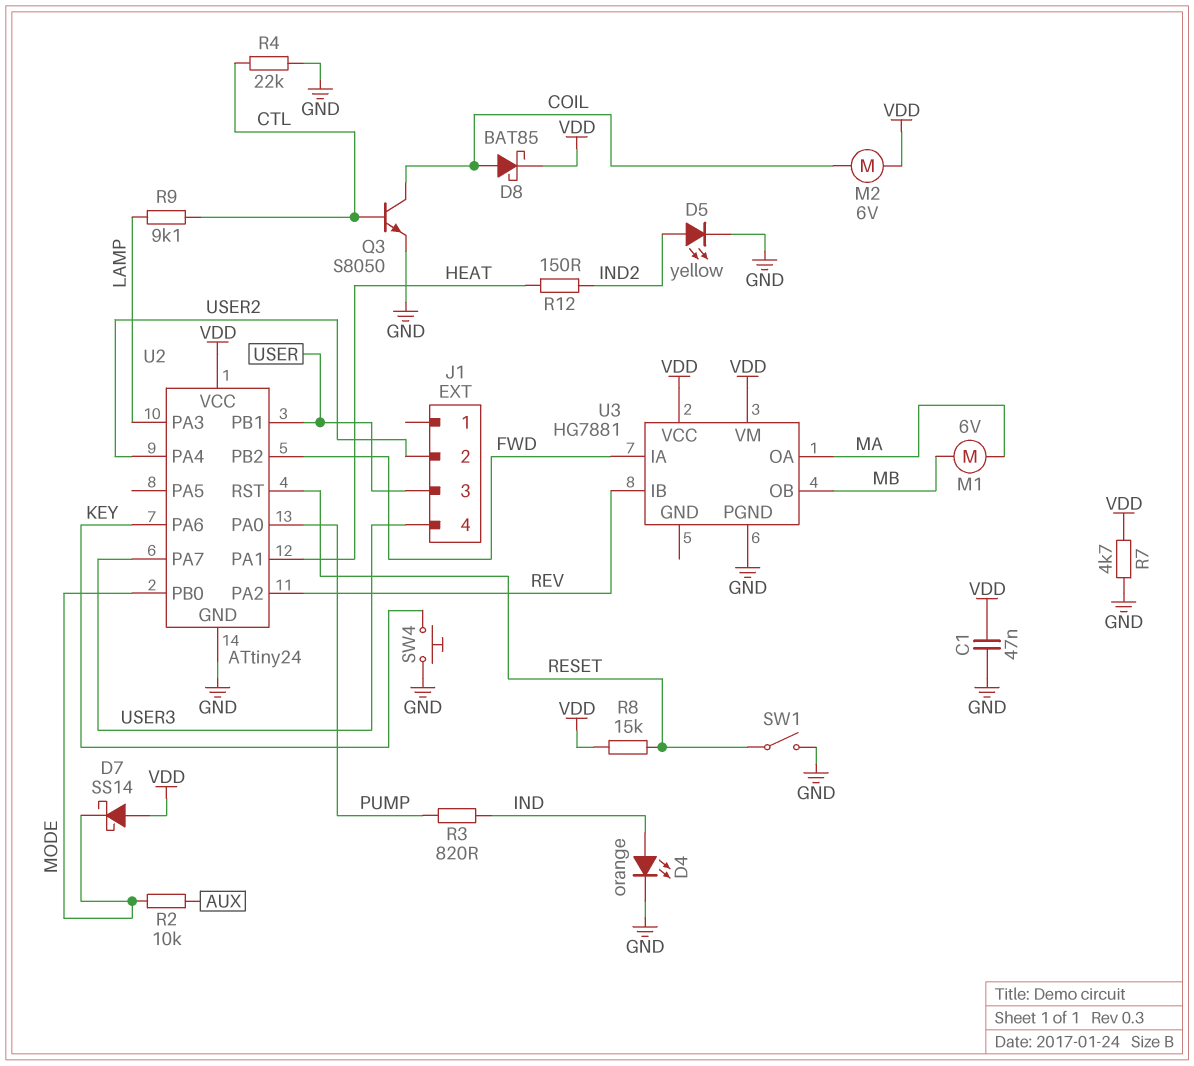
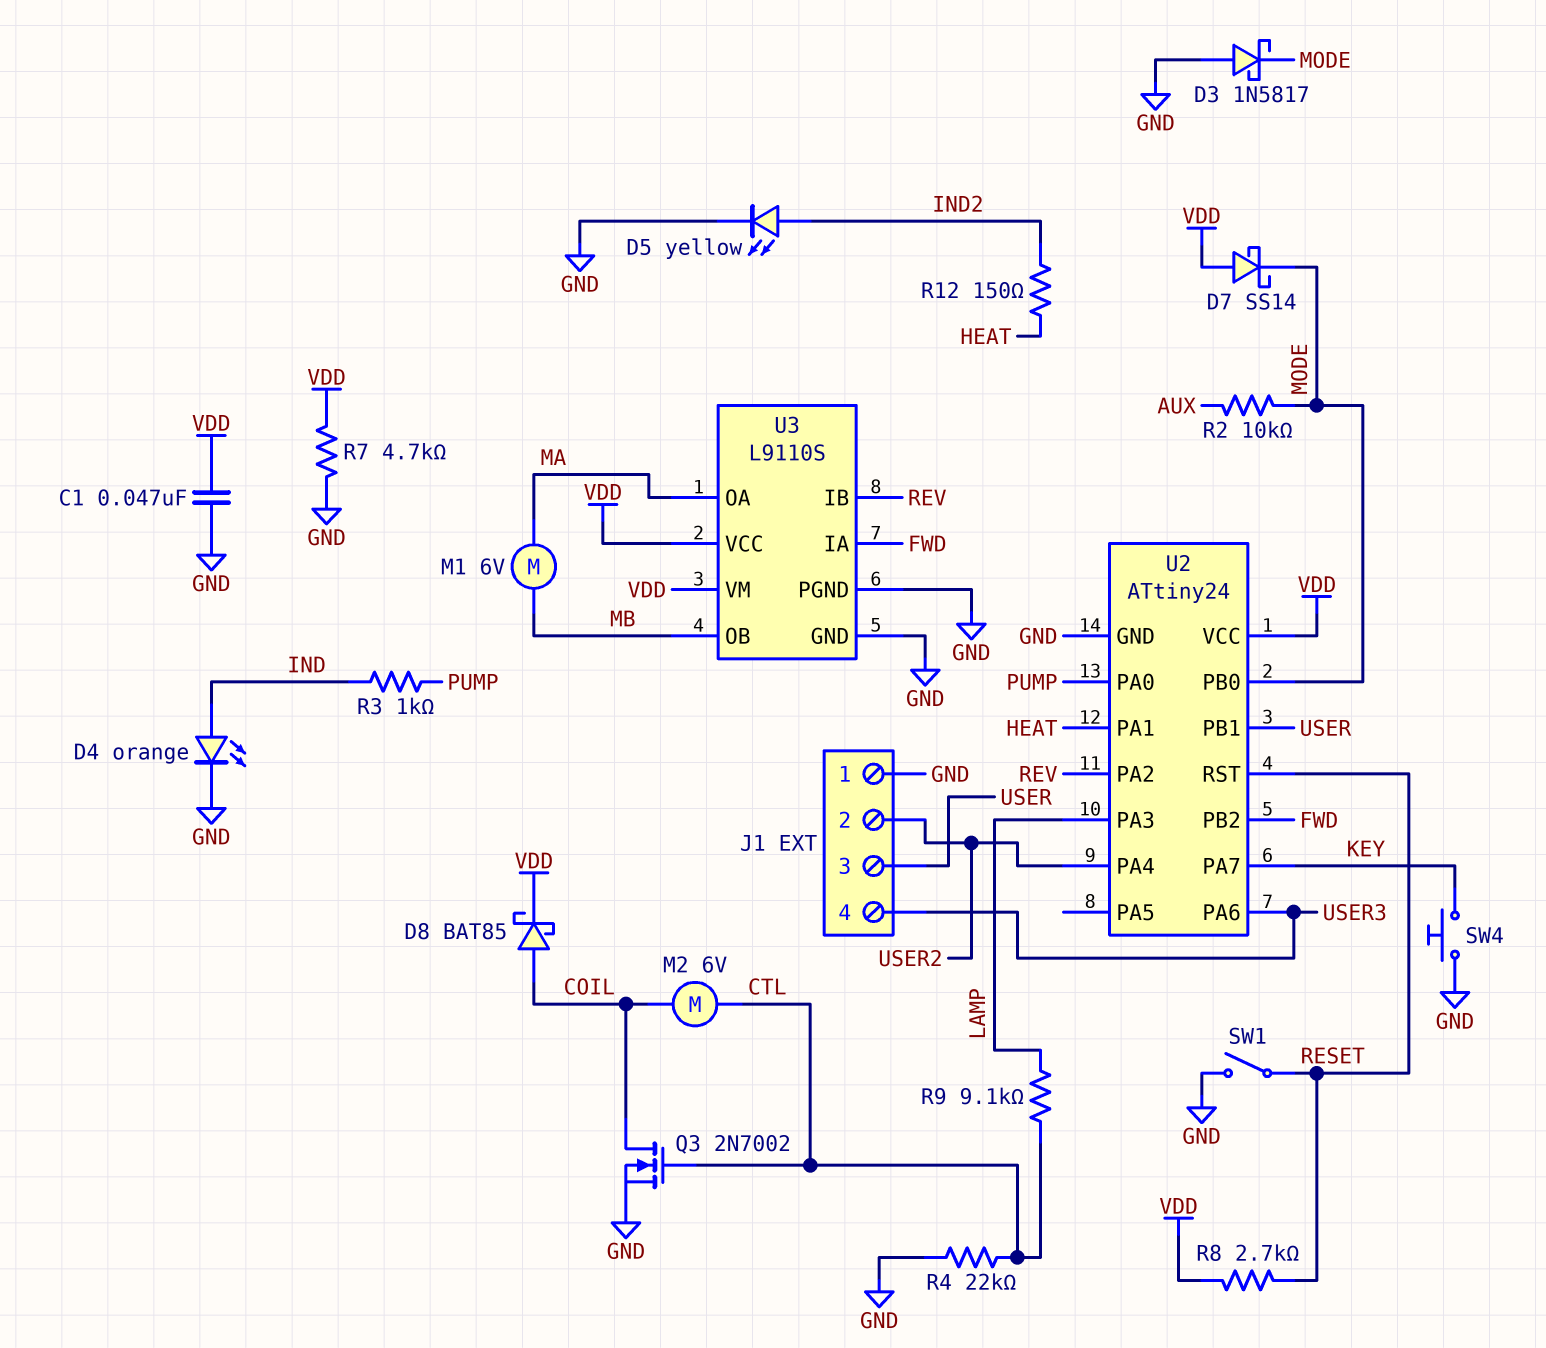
D3: none -> schottky 1N5817 (A GND, K MODE)
J1 pin 1: none -> GND
M2: motor 6V (COIL, VDD) -> motor 6V (COIL, CTL)
Q3: NPN S8050 (B CTL, C COIL, E GND) -> NMOS 2N7002 (G CTL, D COIL, S GND)
R3: 820 (IND, PUMP) -> 1k (IND, PUMP)
R8: 15k (RESET, VDD) -> 2.7k (RESET, VDD)
U2 pin PA6: KEY -> USER3
U2 pin PA7: USER3 -> KEY
U3: HG7881 -> L9110S
U3 pin GND: none -> GND

